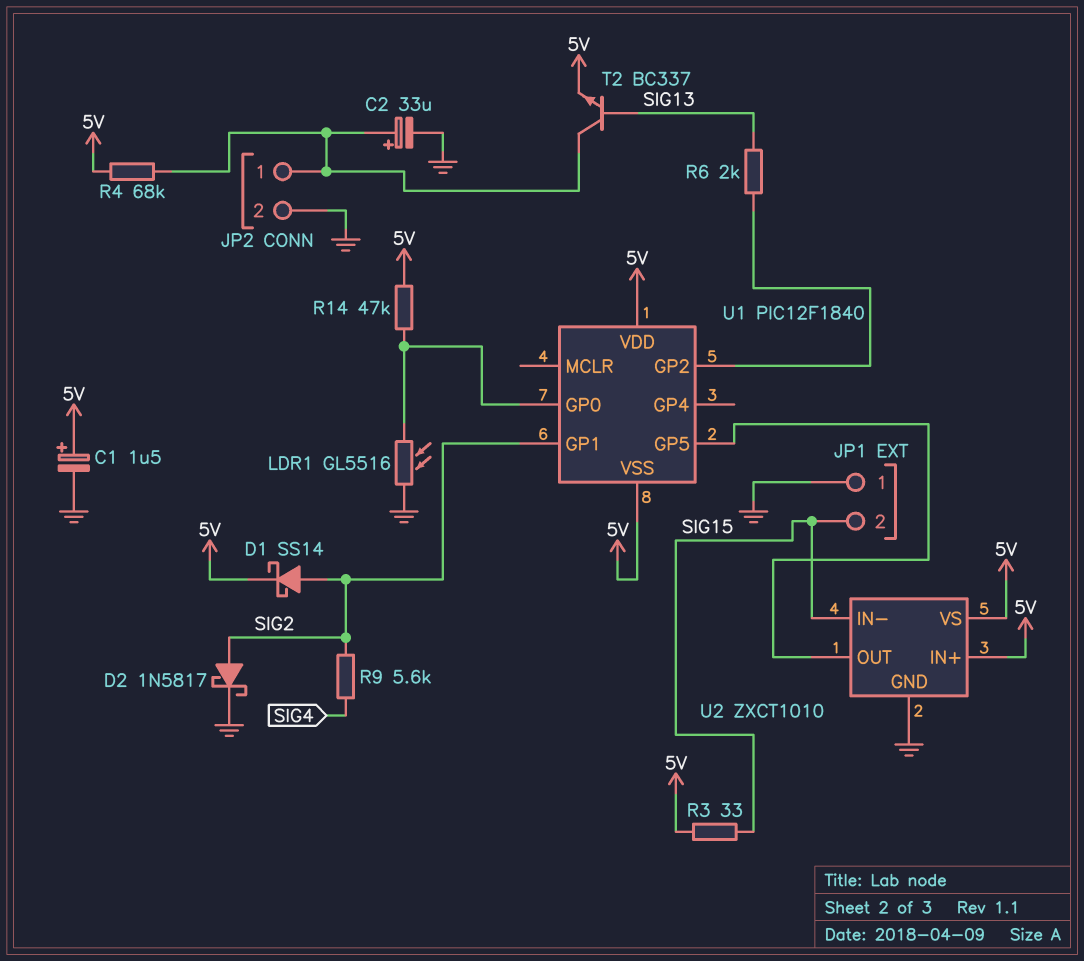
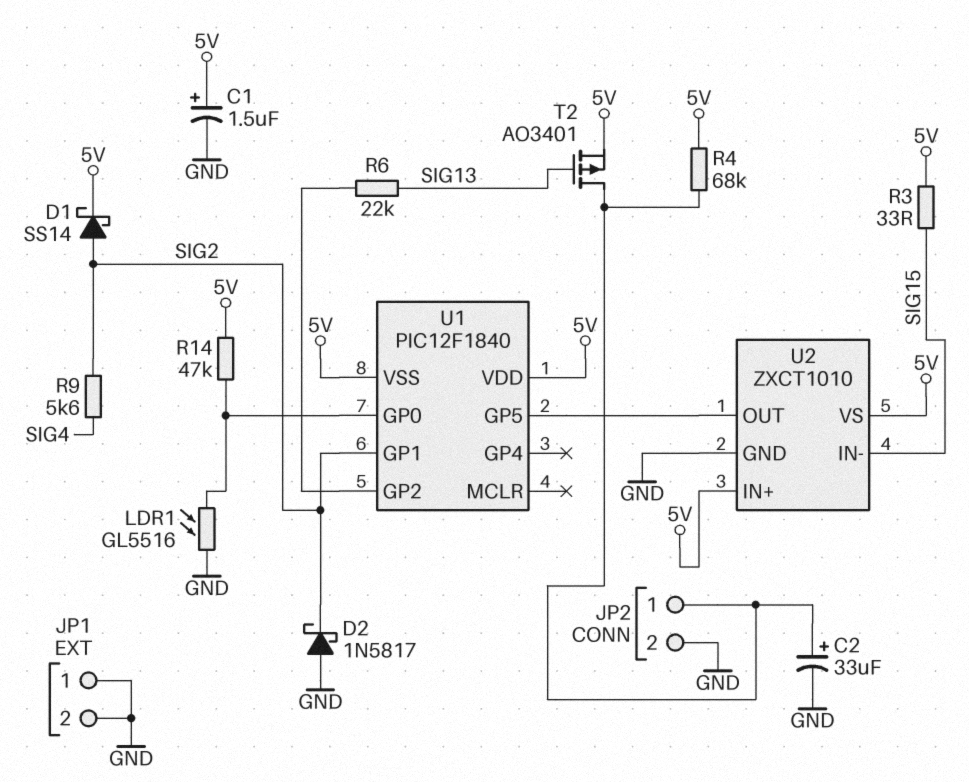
D2: schottky 1N5817 (A SIG2, K GND) -> schottky 1N5817 (A GND, K SIG2)
JP1 pin 2: SIG15 -> GND
R6: 2k (SIG13, U1/GP2) -> 22k (SIG13, U1/GP2)
T2: NPN BC337 (B SIG13, C JP2/1, E 5V) -> PMOS AO3401 (G SIG13, D JP2/1, S 5V)

